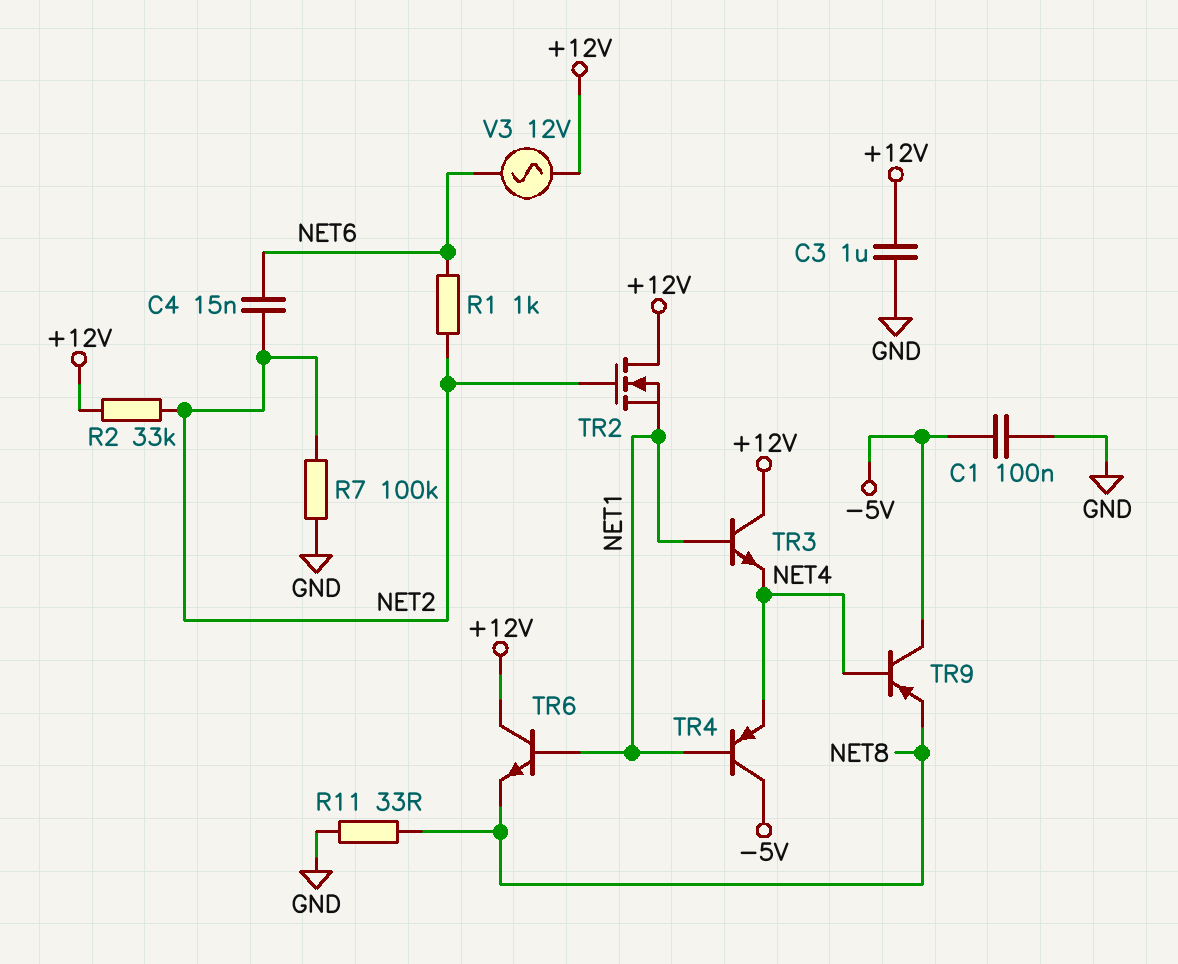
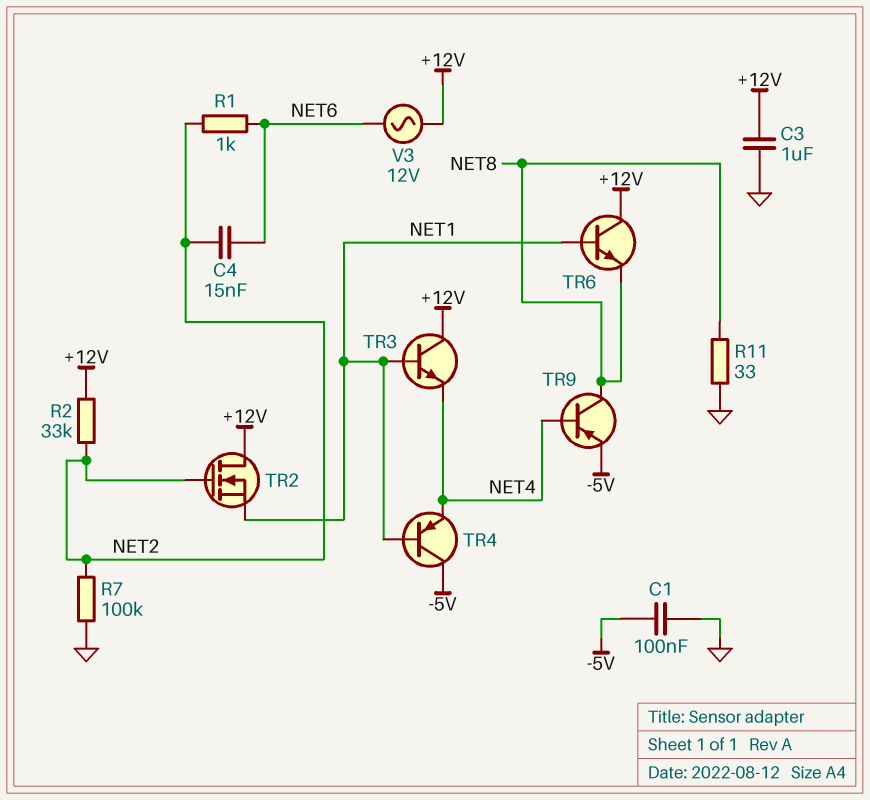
TR9: PNP (B NET4, C -5V, E NET8) -> PNP (B NET4, C NET8, E -5V)

